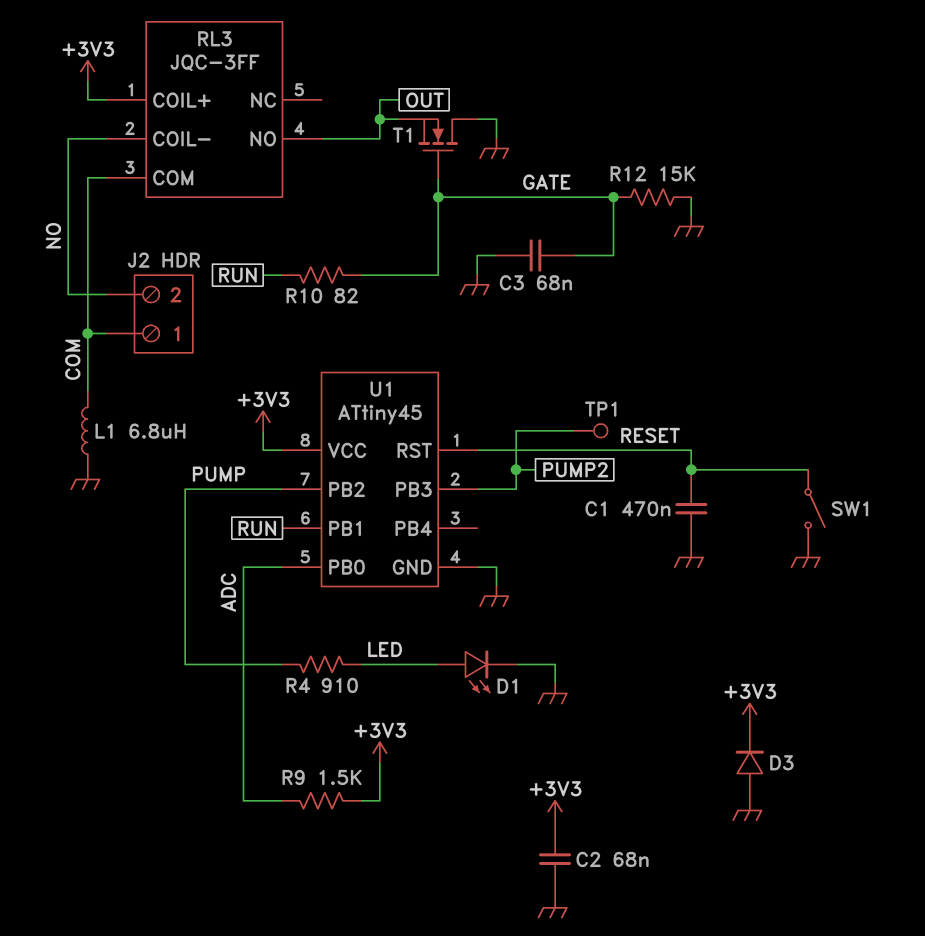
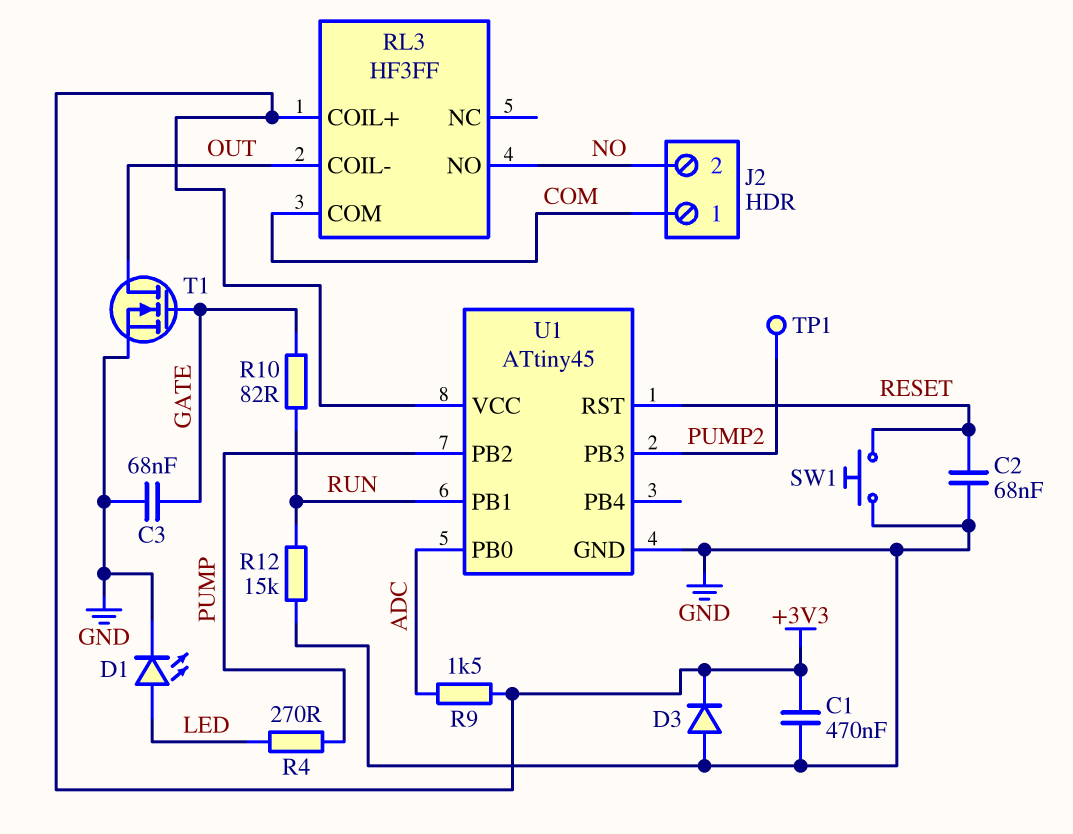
C1: 470nF (GND, RESET) -> 470nF (+3V3, GND)
C2: 68nF (+3V3, GND) -> 68nF (GND, RESET)
L1: 6.8uH (COM, GND) -> none
R4: 910 (LED, PUMP) -> 270 (LED, PUMP)
R12: 15k (GATE, GND) -> 15k (GND, RUN)
RL3: JQC-3FF -> HF3FF
RL3 pin COIL-: NO -> OUT
RL3 pin NO: OUT -> NO
SW1: switch (GND, RESET) -> button (GND, RESET)
T1: NMOS (G GATE, D GND, S OUT) -> NMOS (G GATE, D OUT, S GND)

